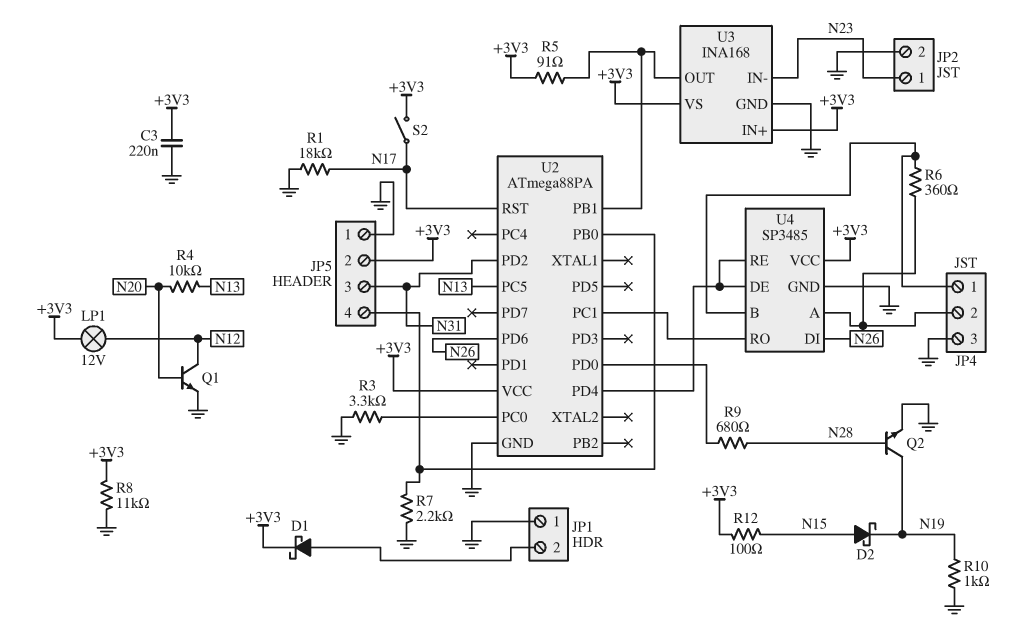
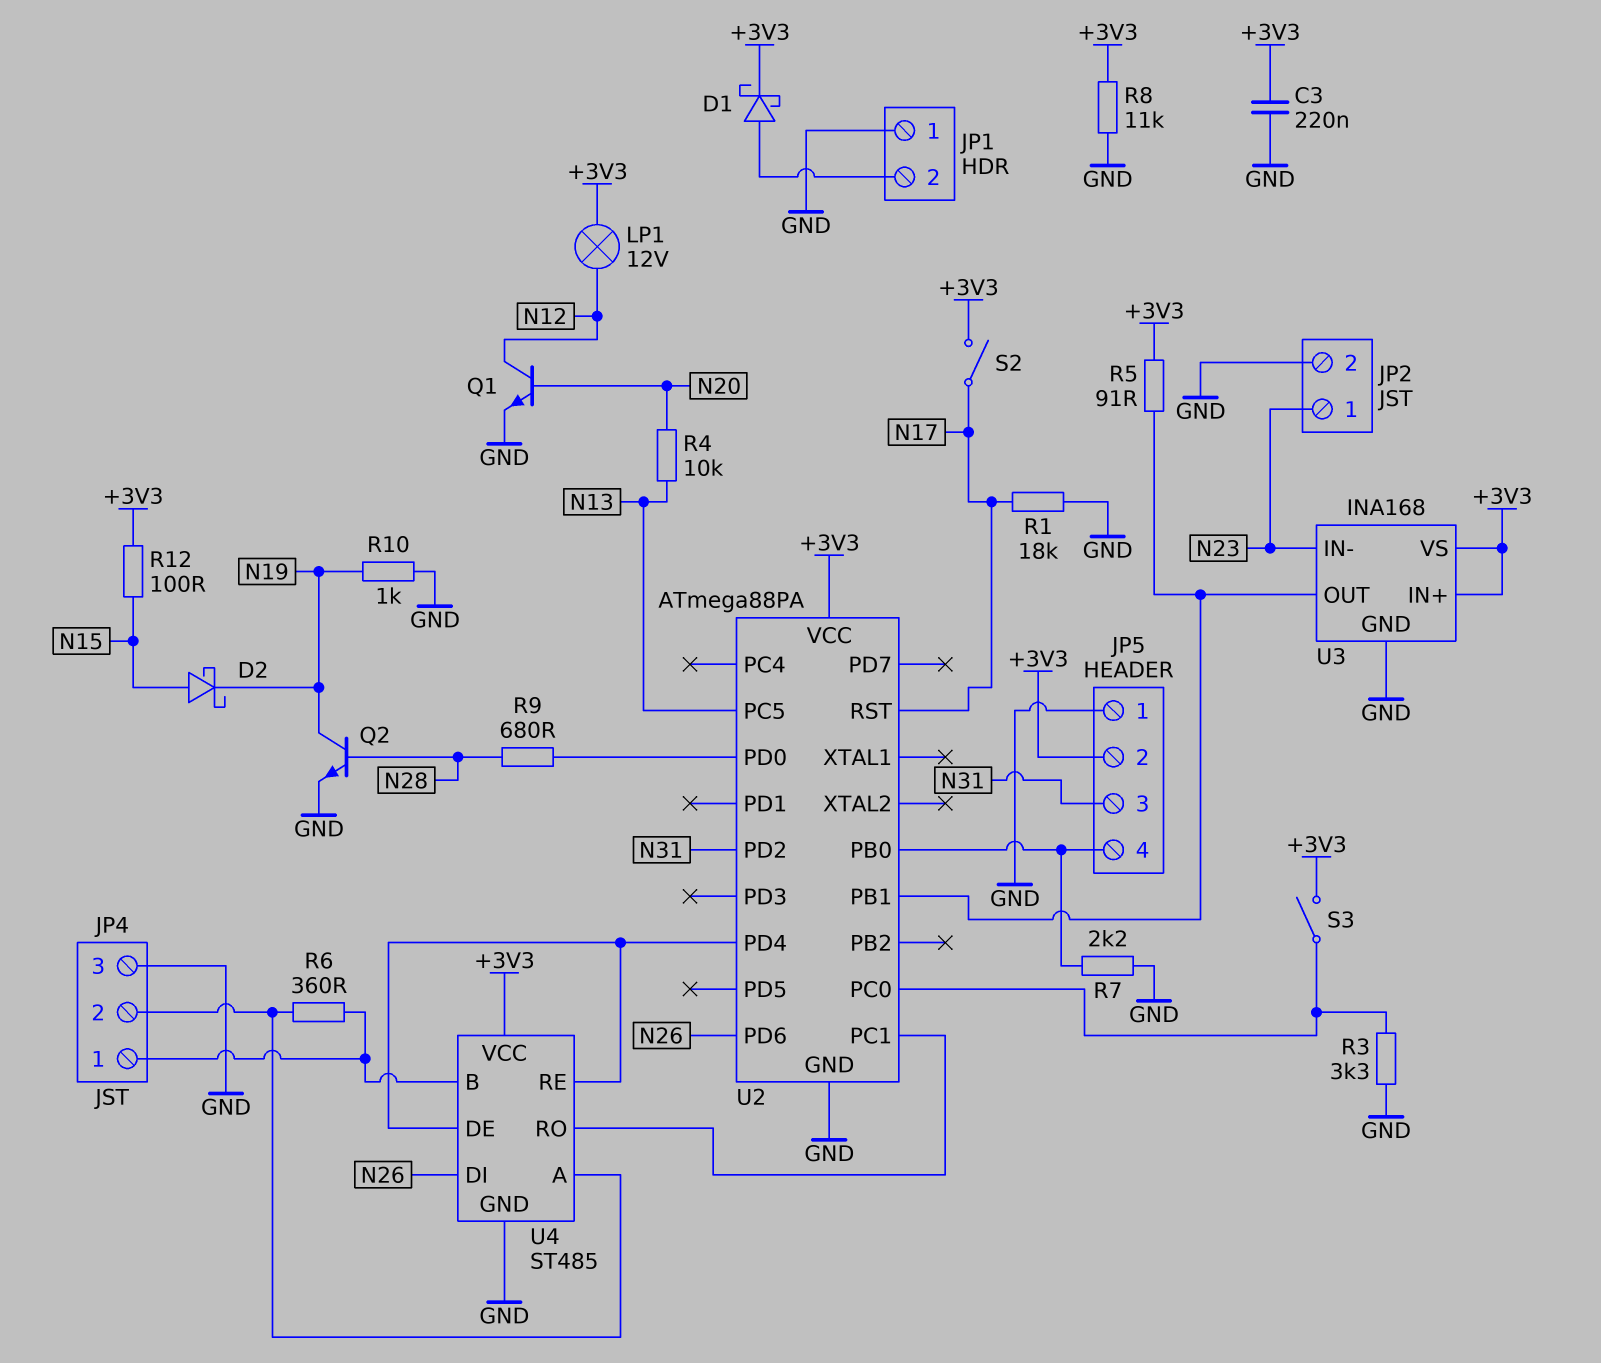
S3: none -> switch (+3V3, U2/PC0)
U4: SP3485 -> ST485

